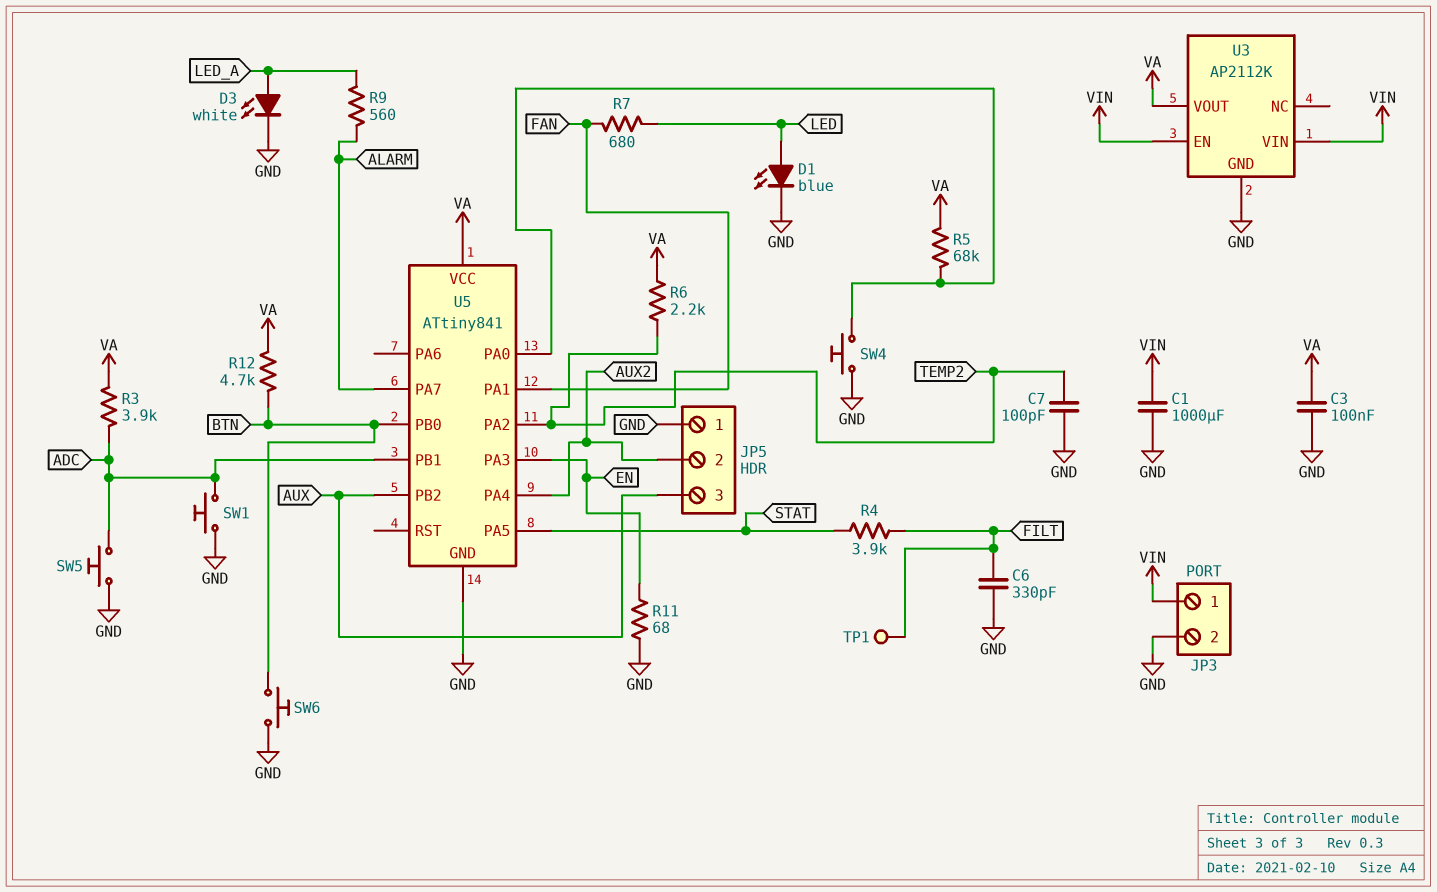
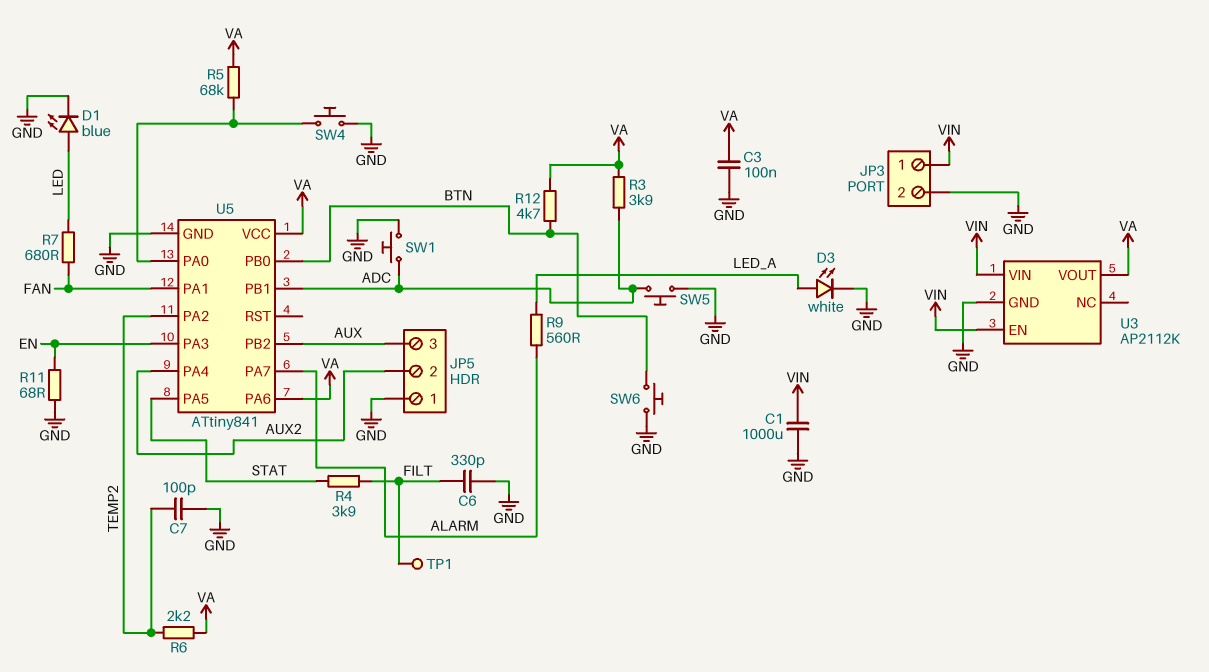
U5 pin PA6: none -> VA

